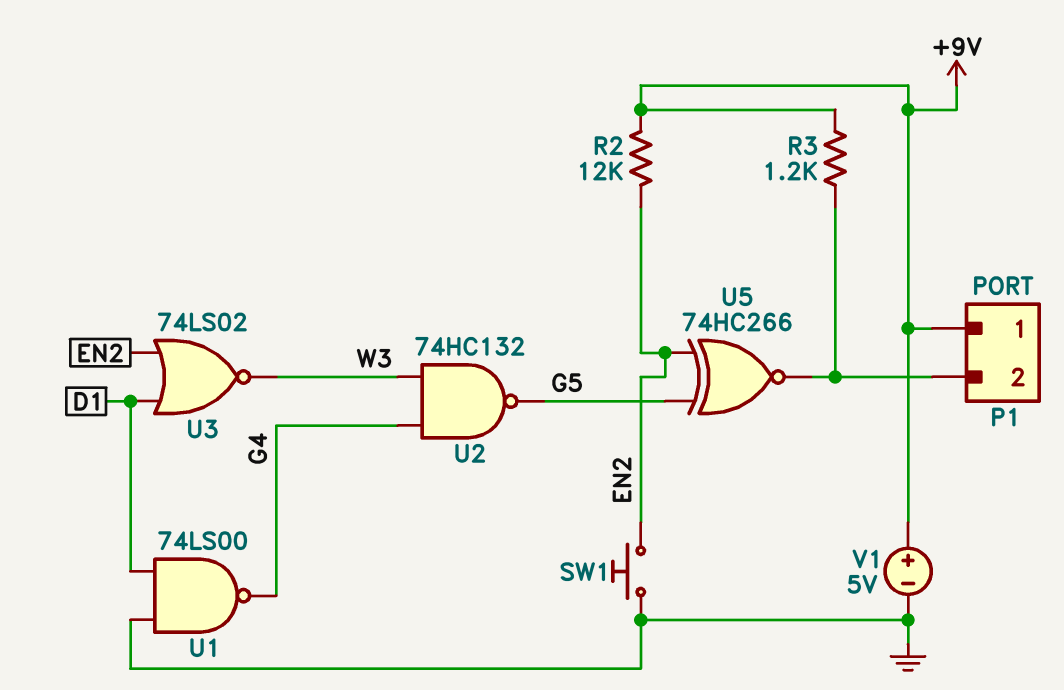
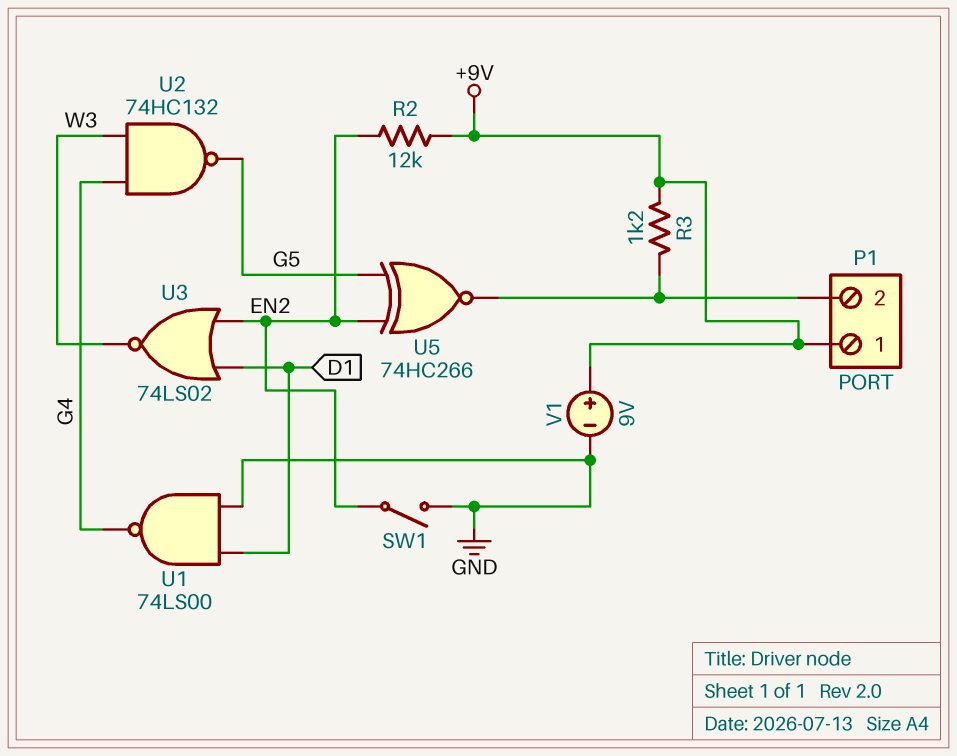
SW1: button (EN2, GND) -> switch (EN2, GND)
V1: 5V (plus +9V, minus GND) -> 9V (plus +9V, minus GND)

